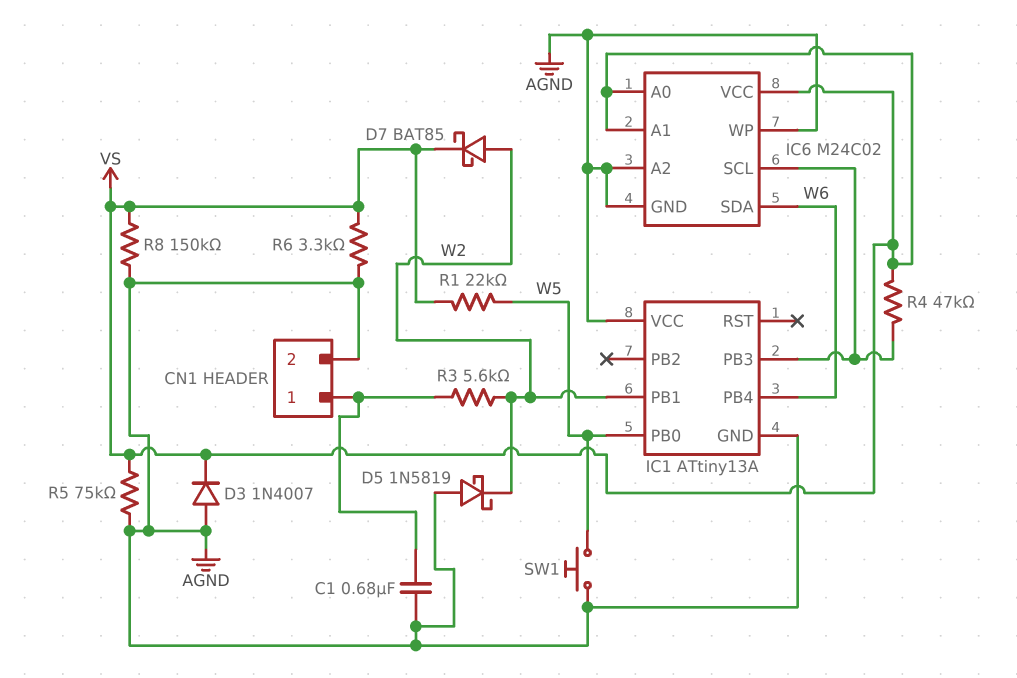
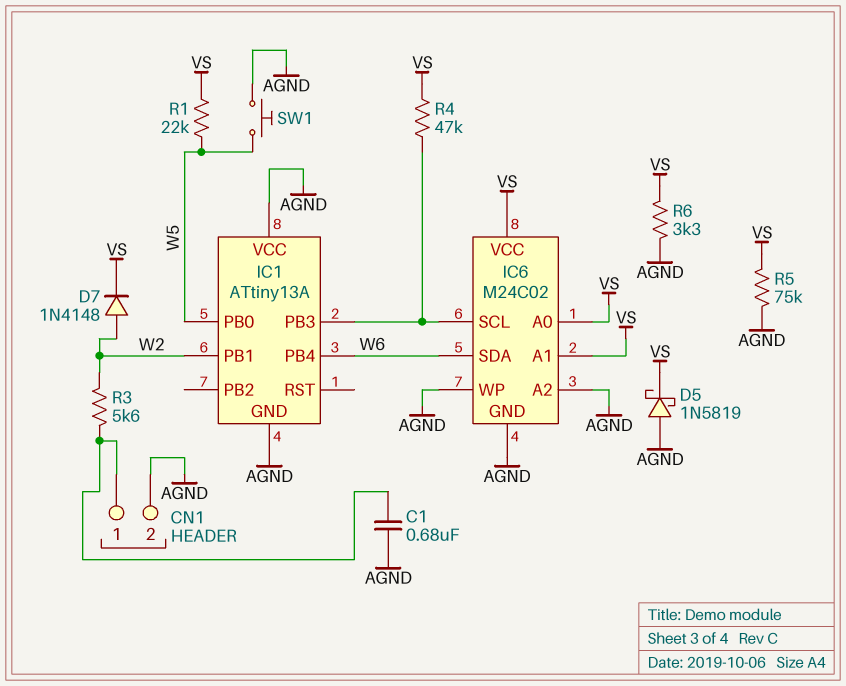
D3: diode 1N4007 (A AGND, K VS) -> none
D5: schottky 1N5819 (A AGND, K W2) -> schottky 1N5819 (A AGND, K VS)
D7: schottky BAT85 (A W2, K VS) -> diode 1N4148 (A W2, K VS)
R8: 150k (AGND, VS) -> none

